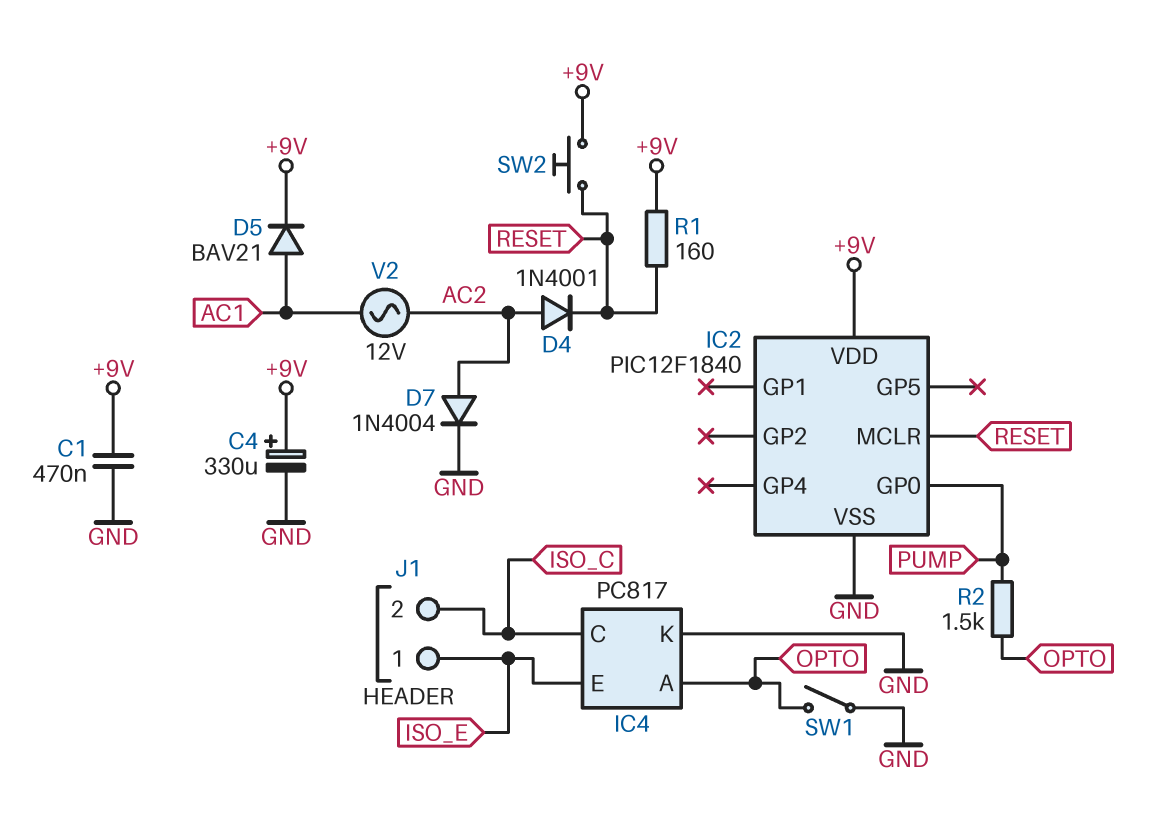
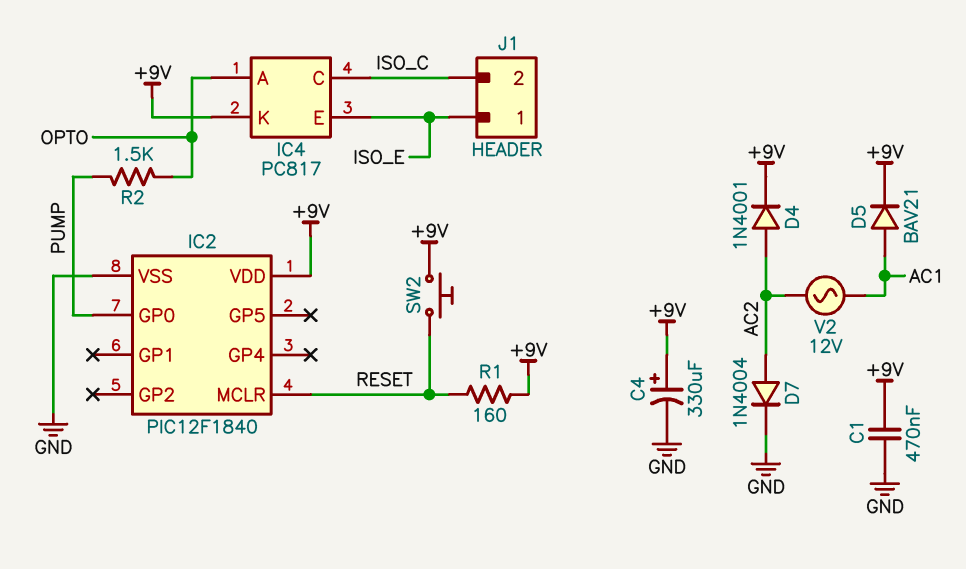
D4: diode 1N4001 (A AC2, K RESET) -> diode 1N4001 (A AC2, K +9V)
IC4 pin K: GND -> +9V
SW1: switch (GND, OPTO) -> none

